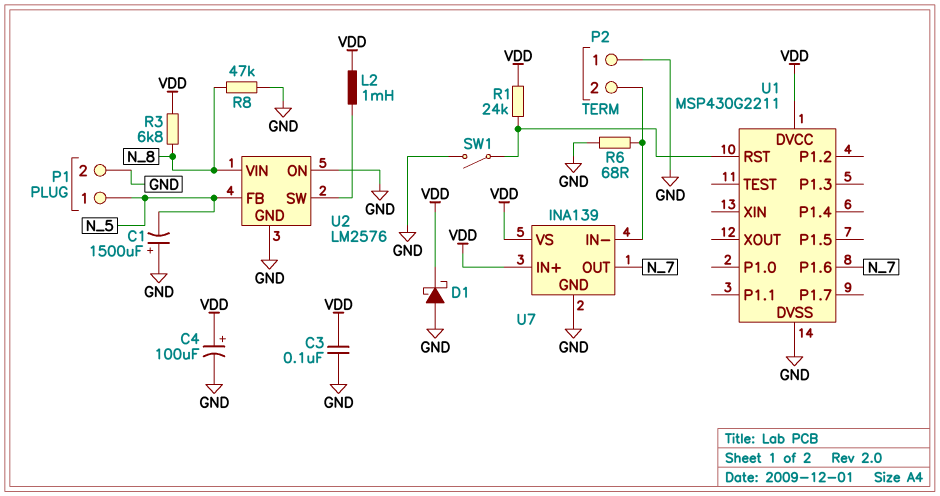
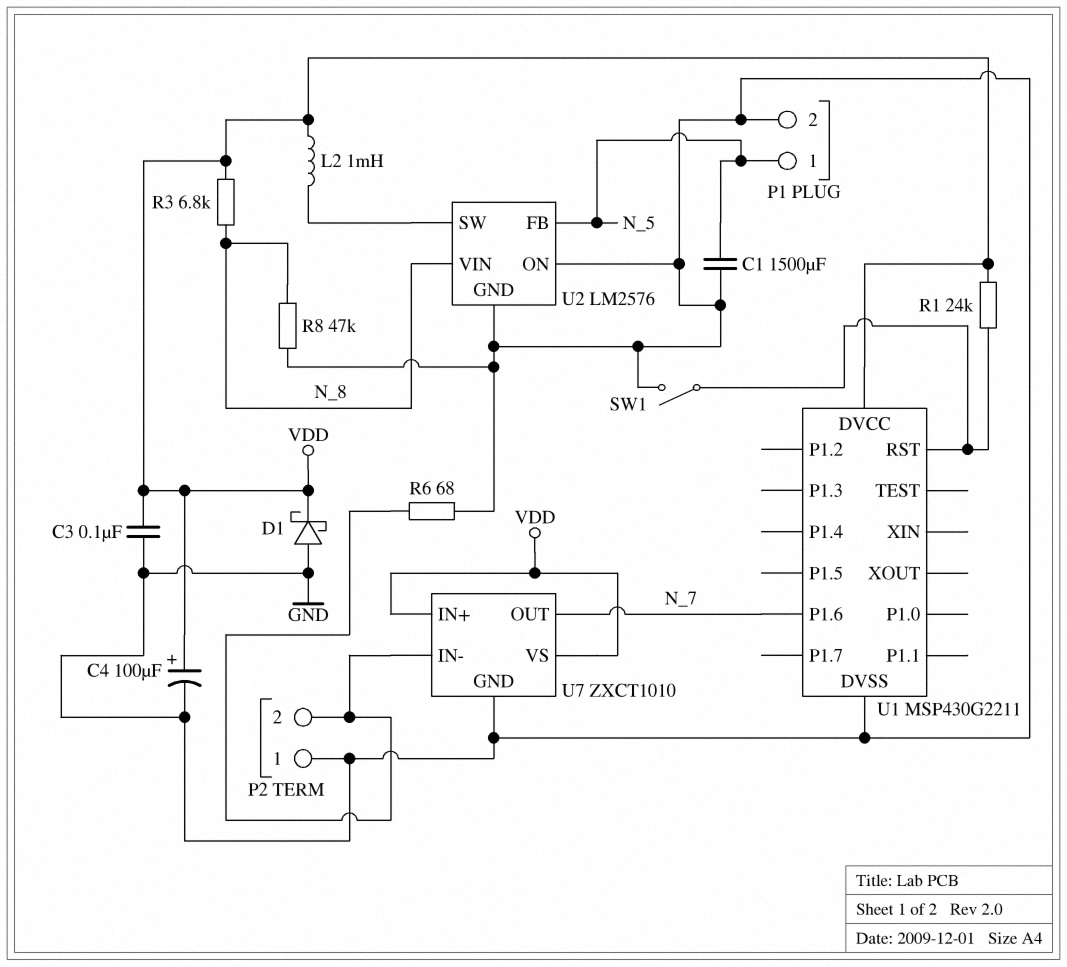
C1: 1500uF (plus GND, minus N_5) -> 1500uF (GND, N_5)
U7: INA139 -> ZXCT1010

